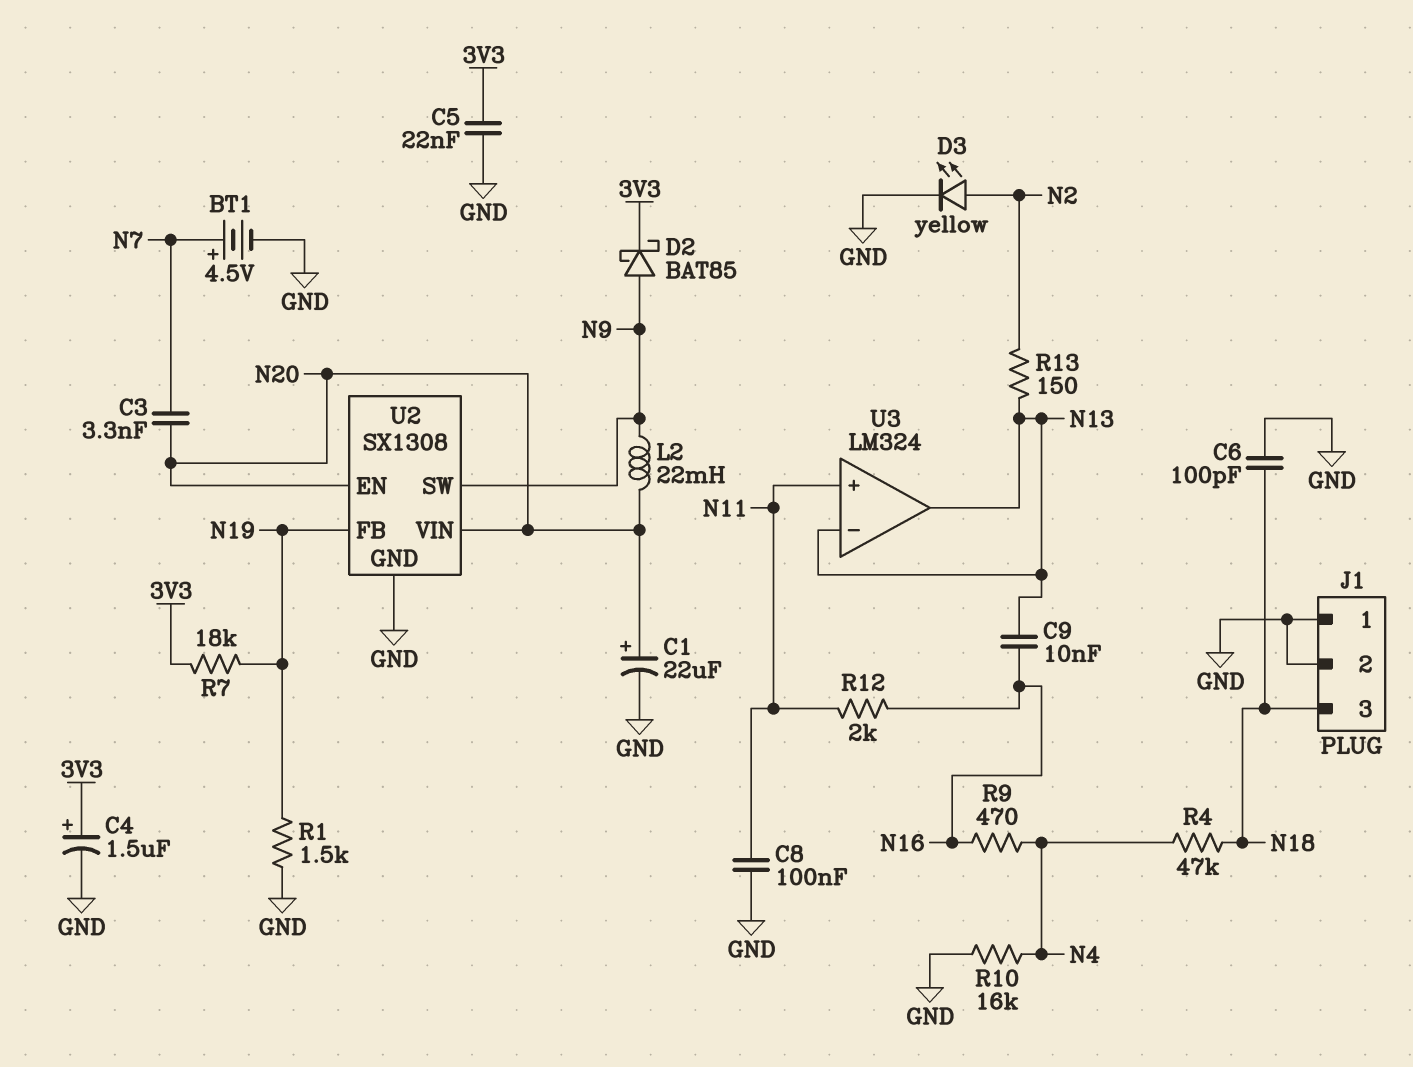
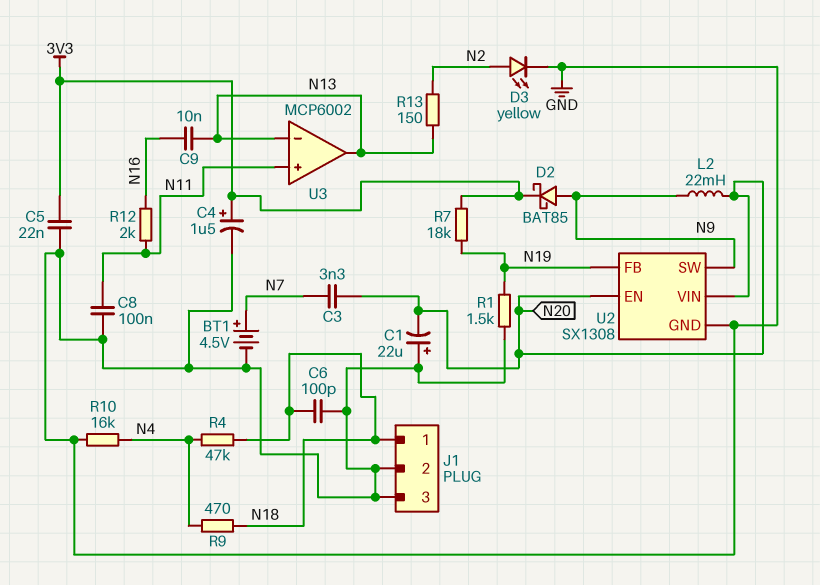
C1: 22uF (plus N20, minus GND) -> 22uF (plus GND, minus N20)
J1 pin 1: GND -> N18
J1 pin 3: N18 -> GND
R9: 470 (N4, N16) -> 470 (N4, N18)
U3: LM324 -> MCP6002

